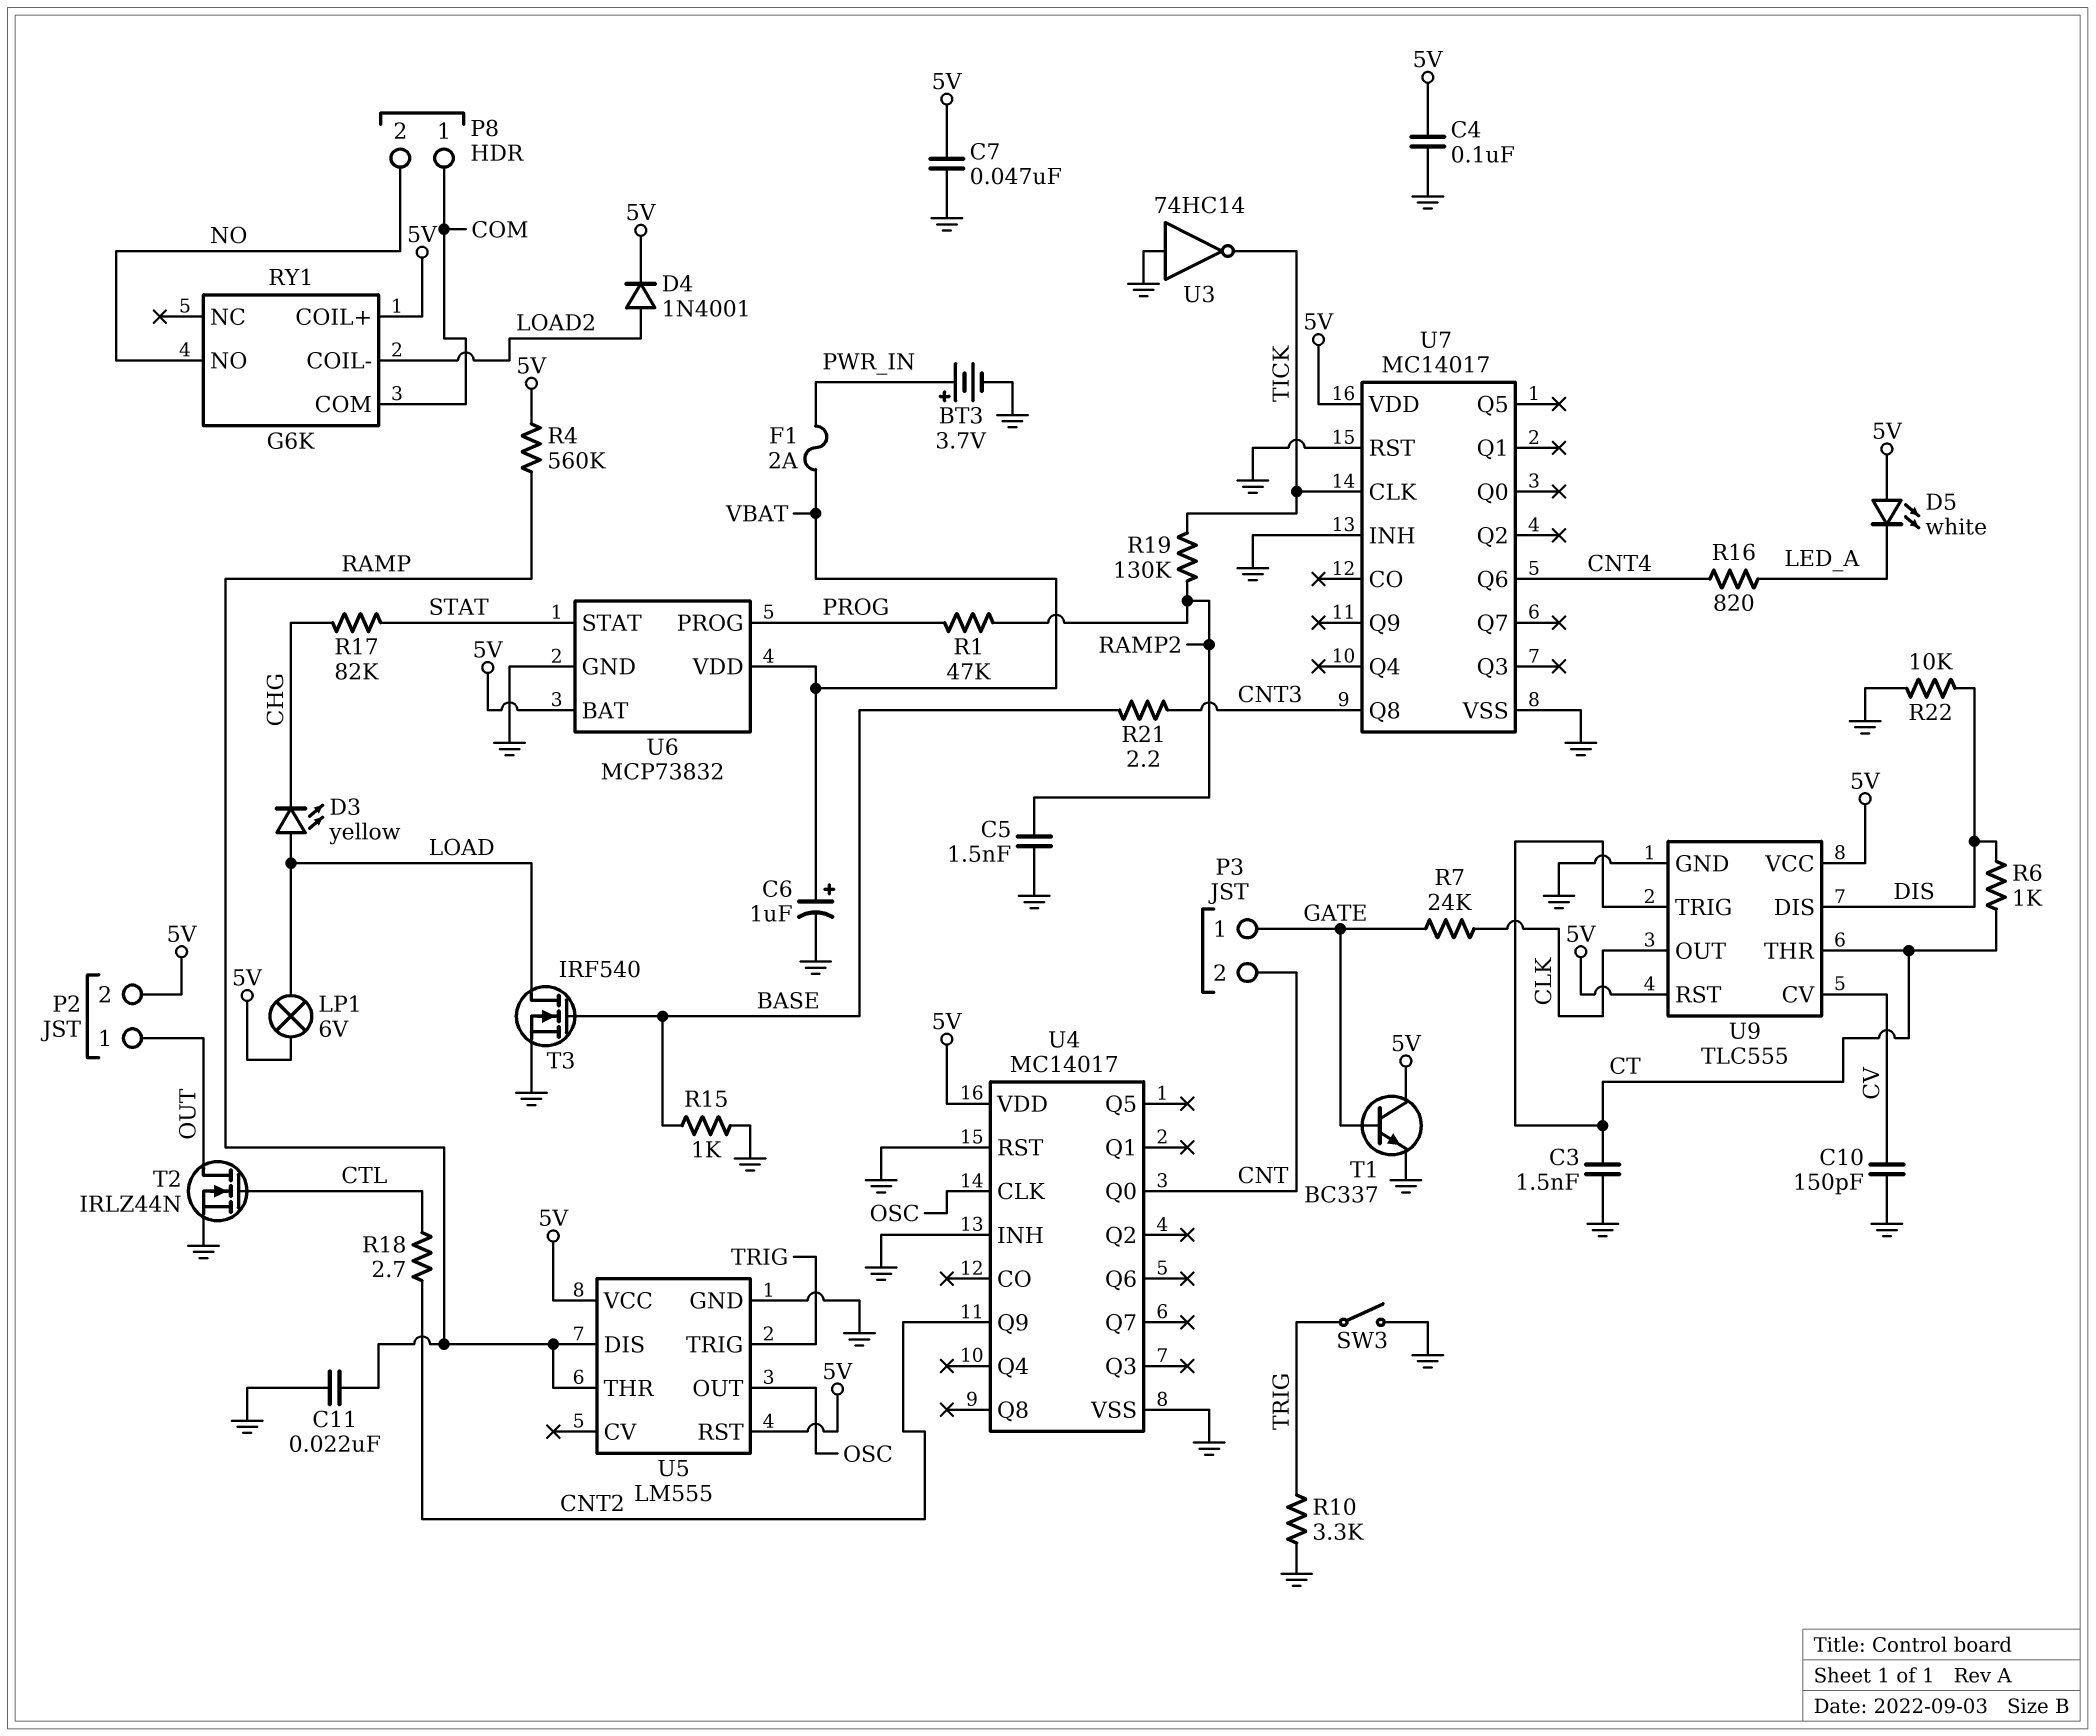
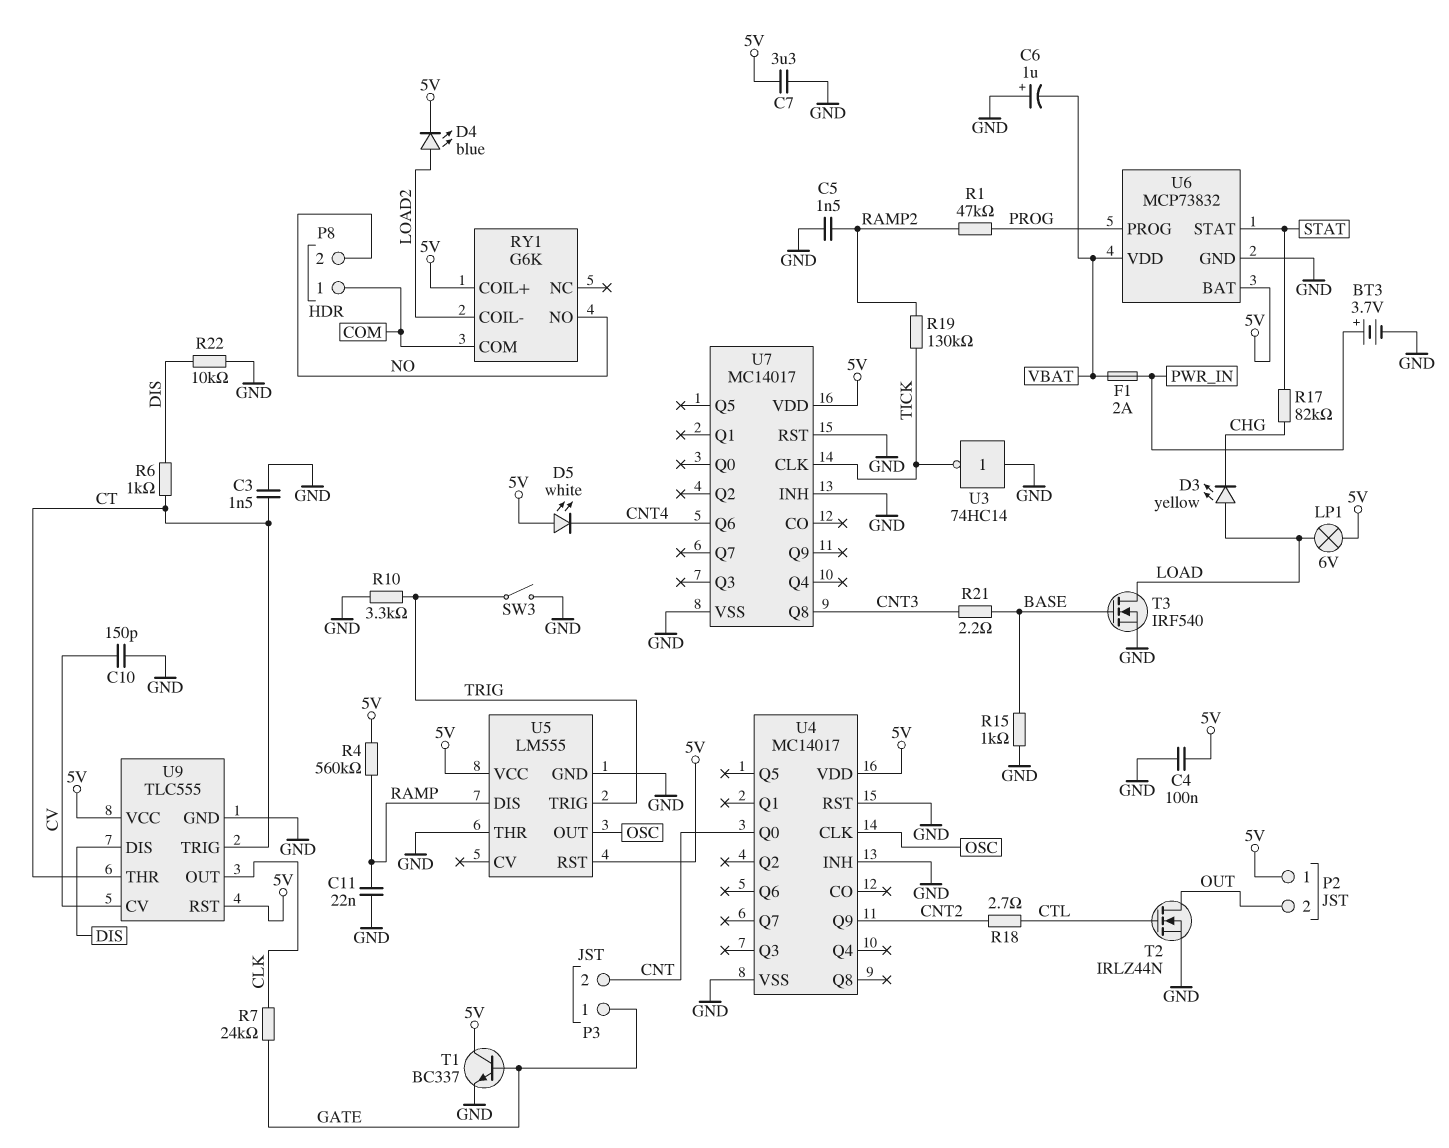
C6: 1uF (plus VBAT, minus GND) -> 1uF (plus GND, minus VBAT)
C7: 47nF (5V, GND) -> 3.3uF (5V, GND)
D4: diode 1N4001 (A LOAD2, K 5V) -> LED blue (A LOAD2, K 5V)
D5: LED white (A 5V, K LED_A) -> LED white (A 5V, K CNT4)
P2 pin 1: OUT -> 5V
P2 pin 2: 5V -> OUT
R16: 820 (CNT4, LED_A) -> none
U5 pin THR: RAMP -> GND

